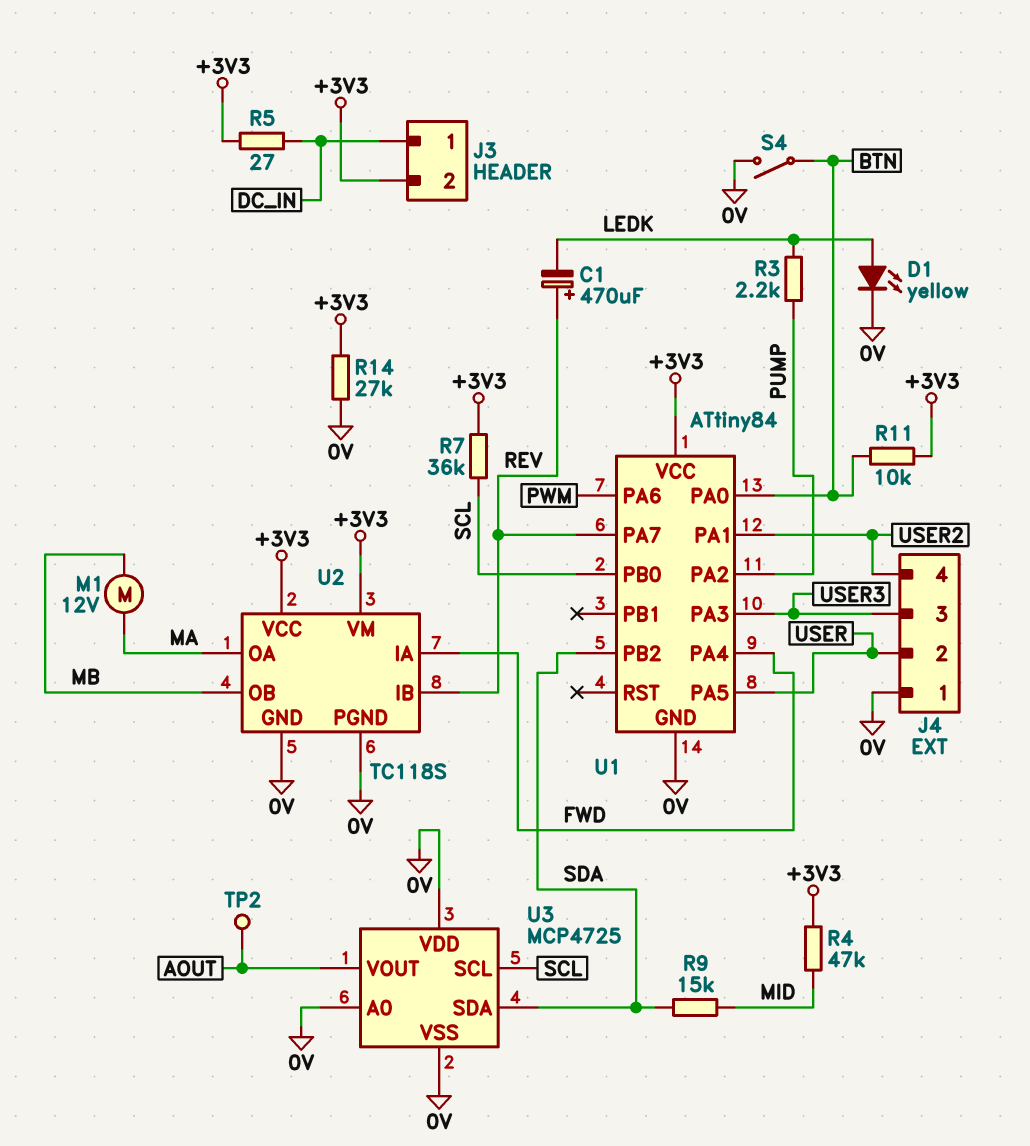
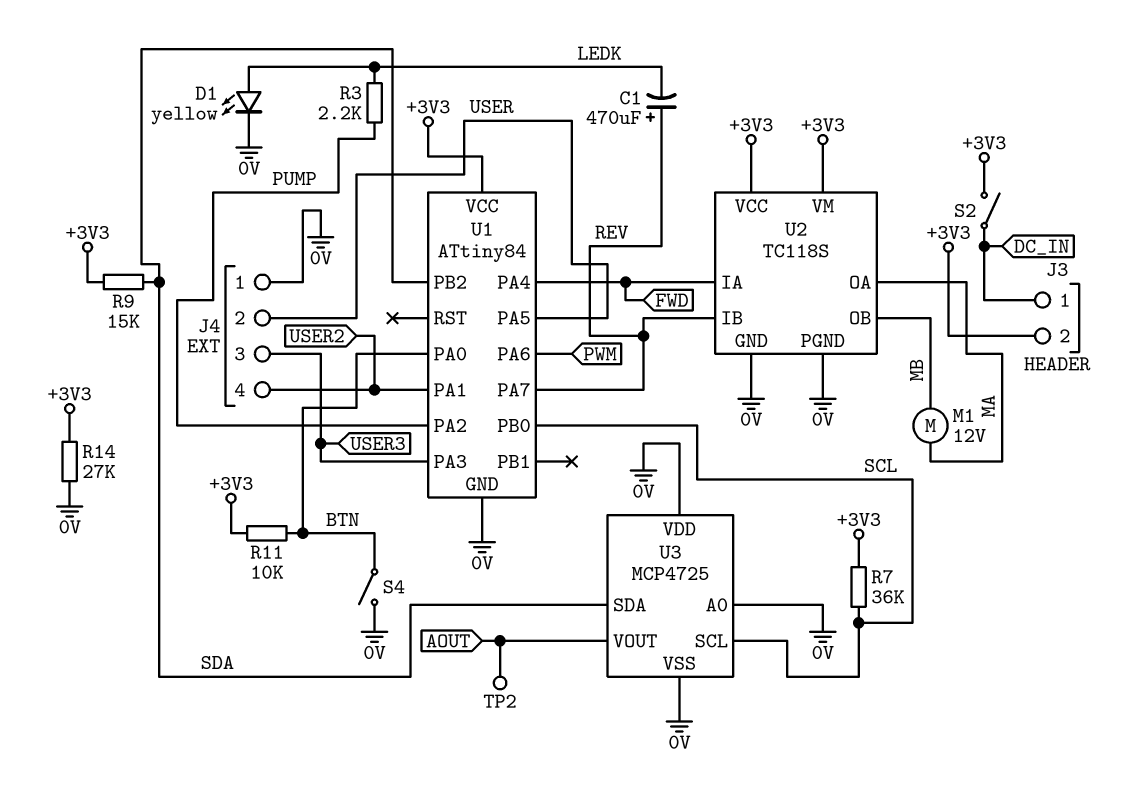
R4: 47k (+3V3, MID) -> none
R5: 27 (+3V3, DC_IN) -> none
R9: 15k (MID, SDA) -> 15k (+3V3, SDA)
S2: none -> switch (+3V3, DC_IN)

